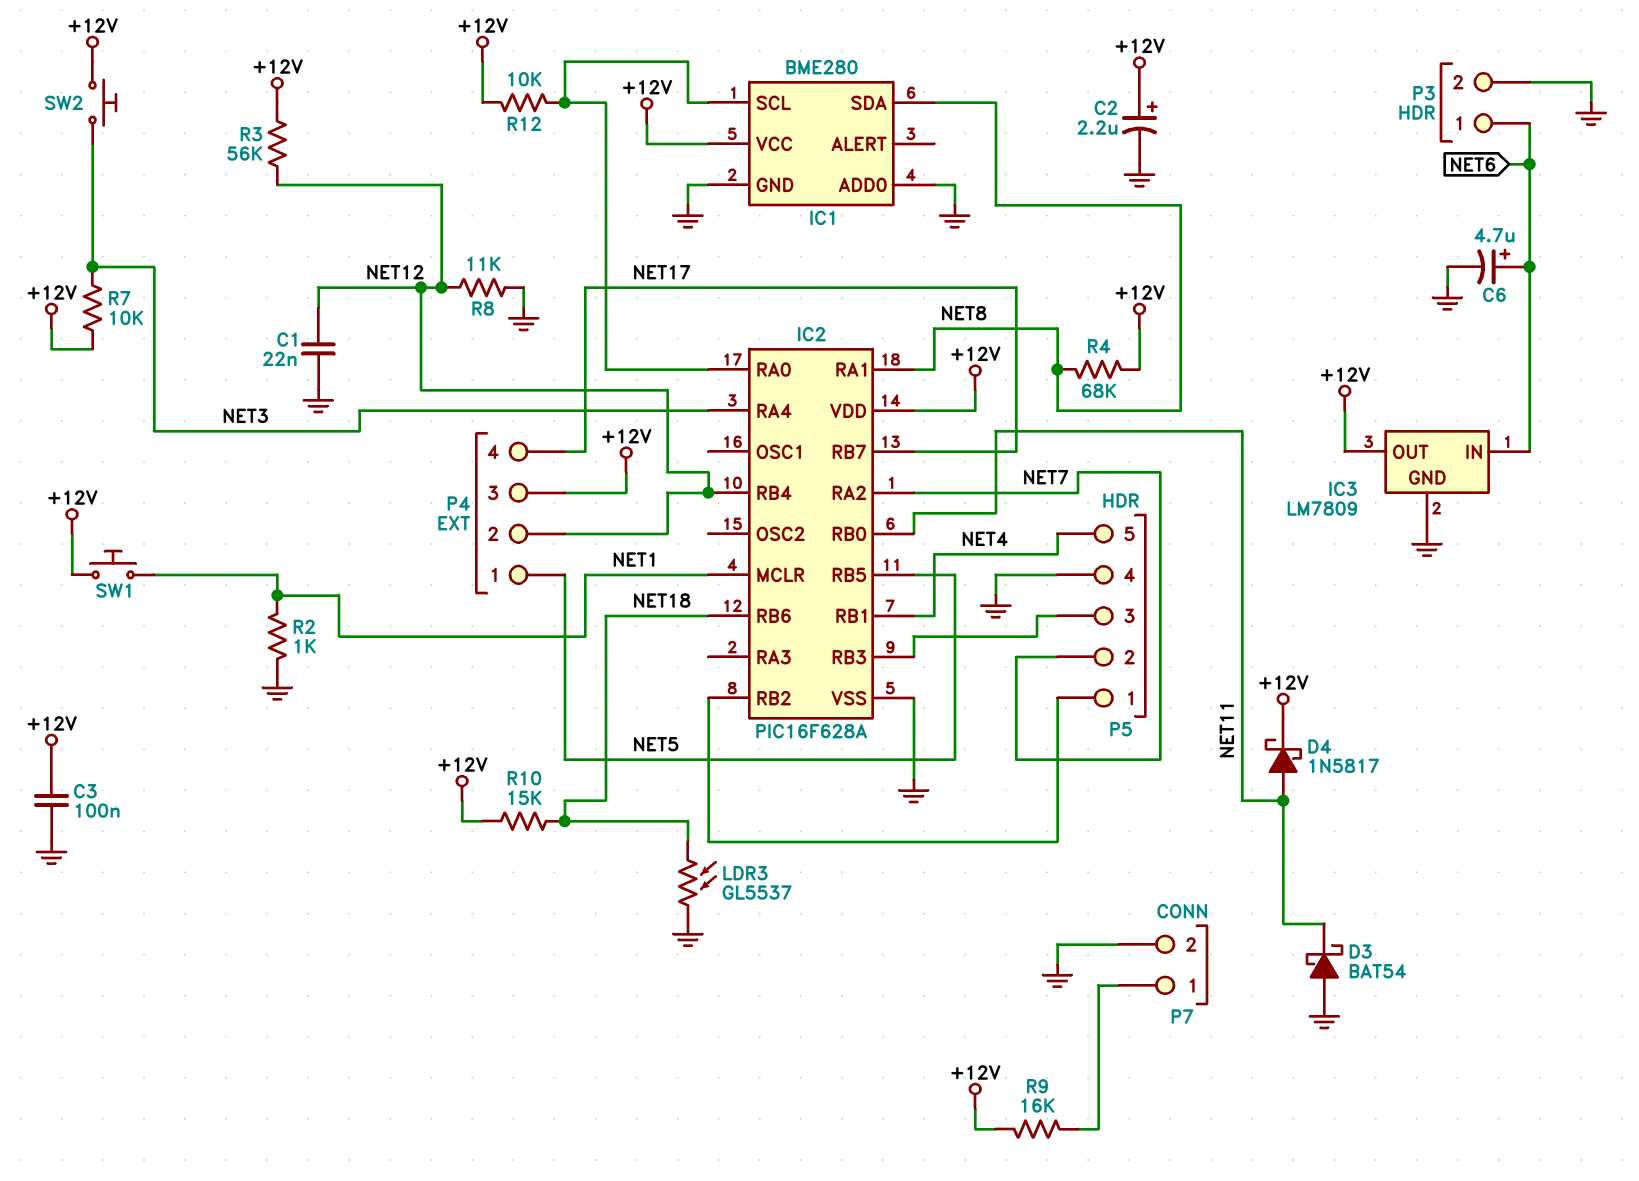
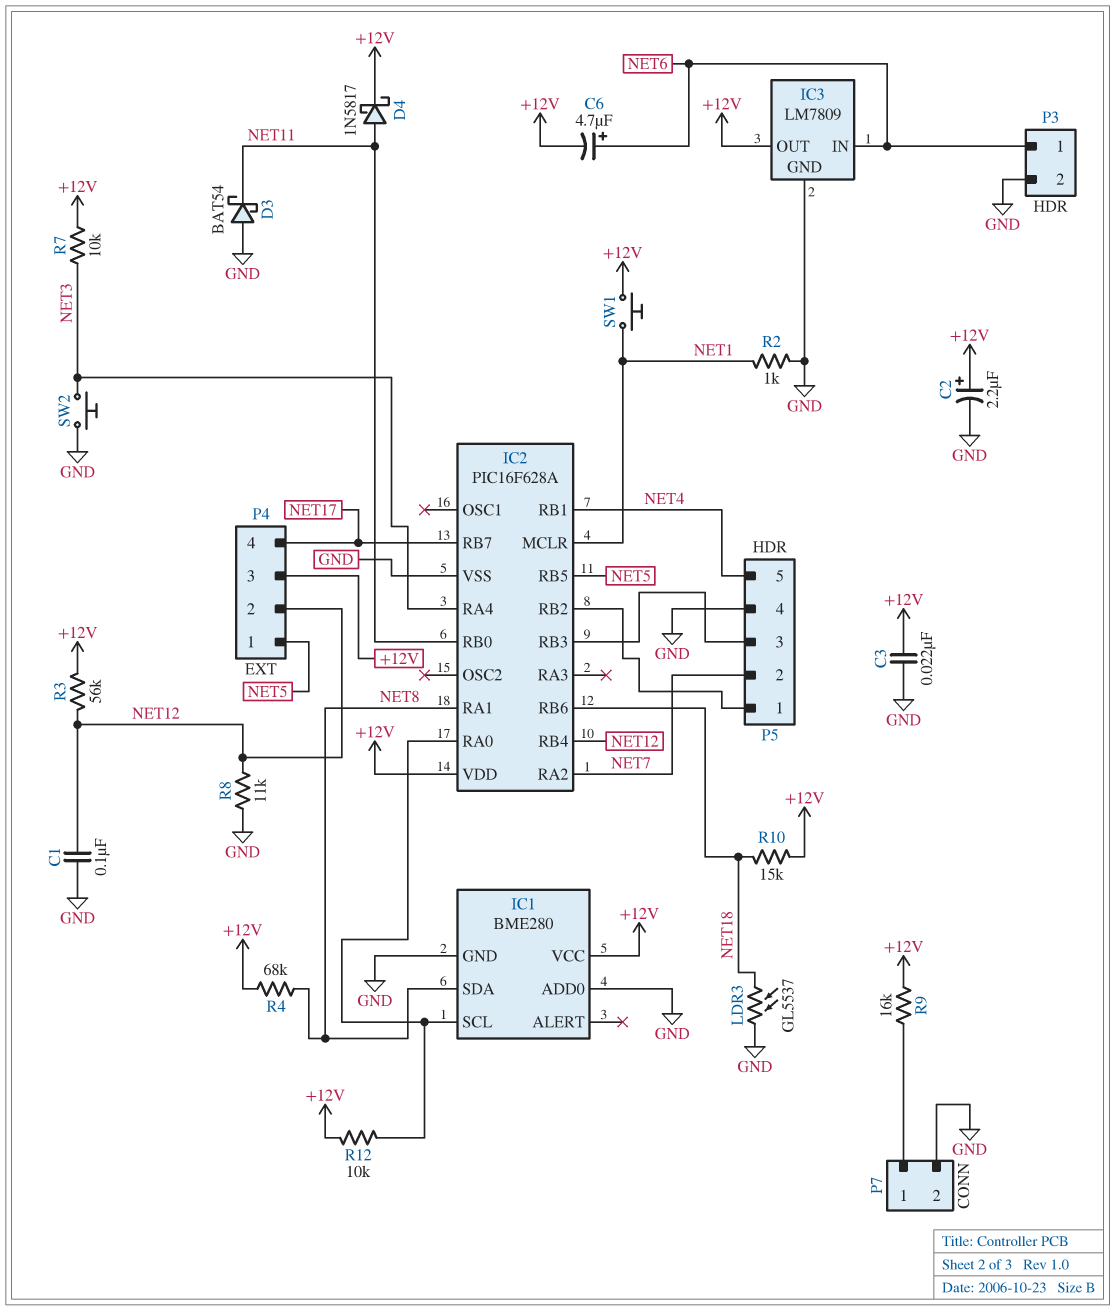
C1: 22nF (GND, NET12) -> 100nF (GND, NET12)
C3: 100nF (+12V, GND) -> 22nF (+12V, GND)
C6: 4.7uF (plus NET6, minus GND) -> 4.7uF (plus NET6, minus +12V)
SW2: button (+12V, NET3) -> button (GND, NET3)

